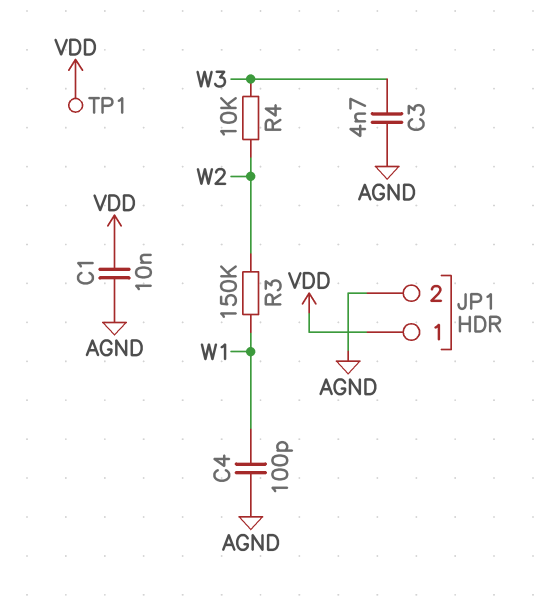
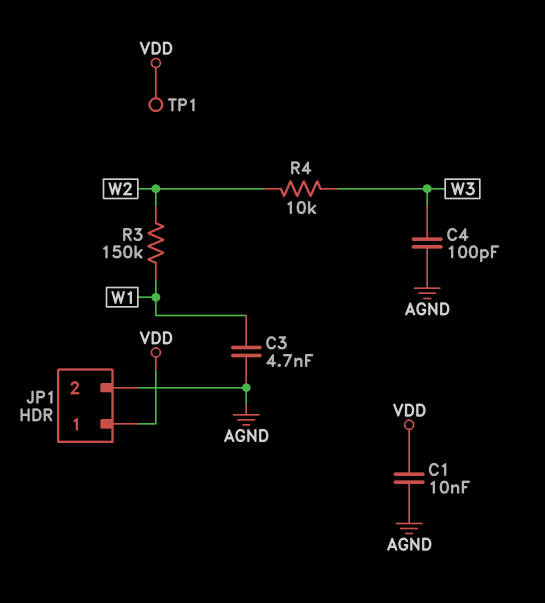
C3: 4.7nF (AGND, W3) -> 4.7nF (AGND, W1)
C4: 100pF (AGND, W1) -> 100pF (AGND, W3)

